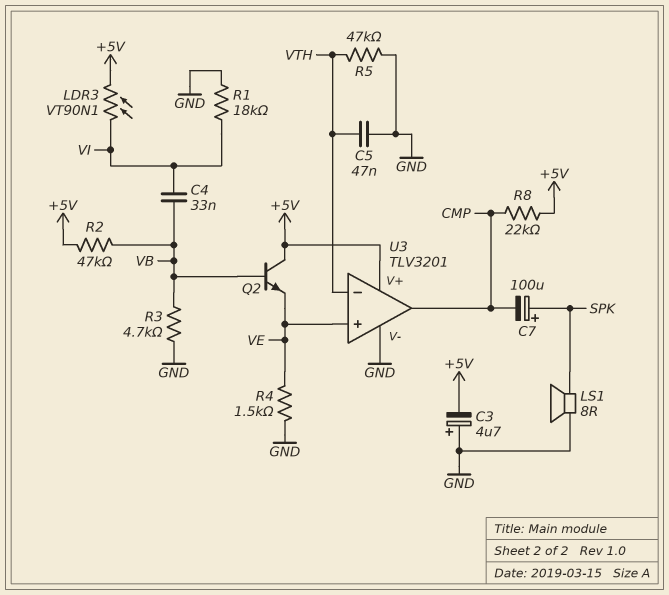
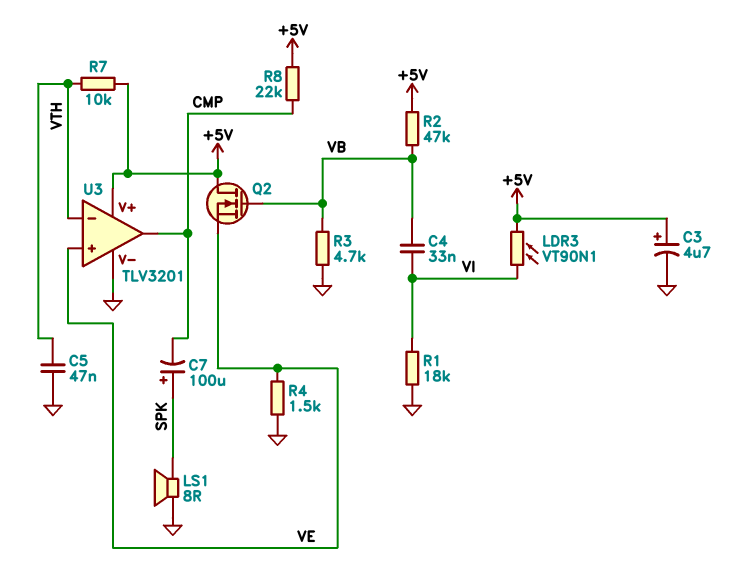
C3: 4.7uF (plus GND, minus +5V) -> 4.7uF (plus +5V, minus GND)
Q2: NPN (B VB, C +5V, E VE) -> NMOS (G VB, D +5V, S VE)
R5: 47k (GND, VTH) -> none
R7: none -> 10k (+5V, VTH)

